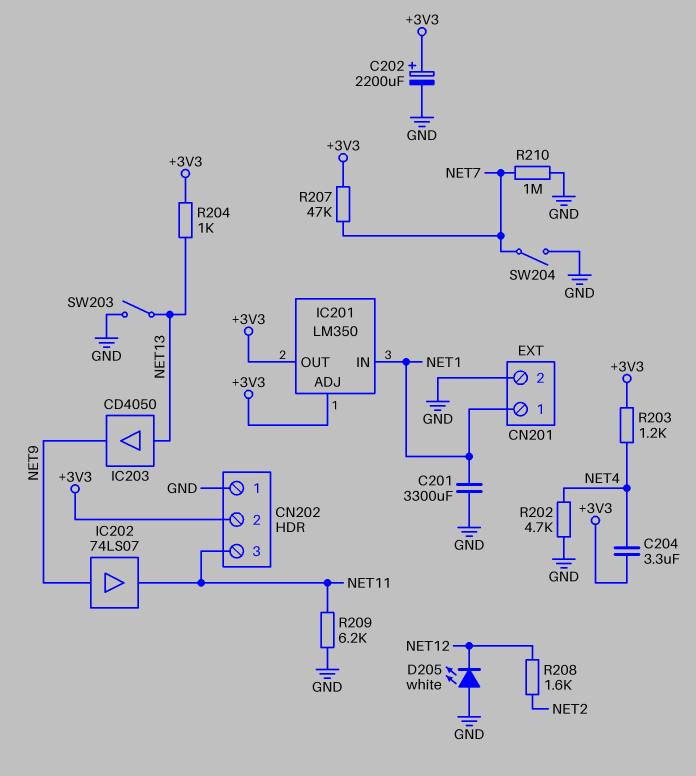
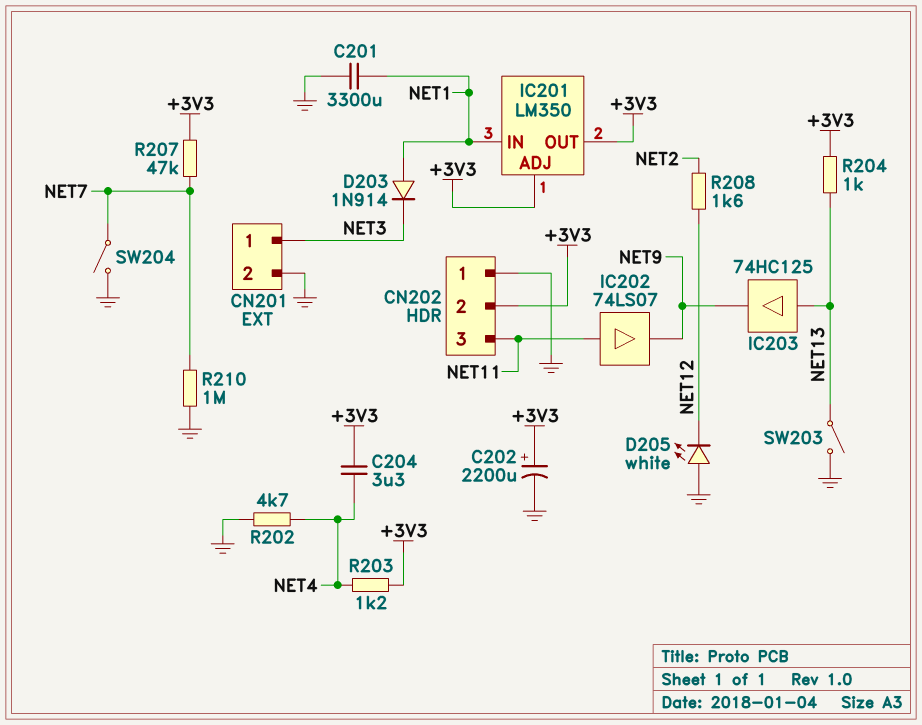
CN201 pin 1: NET1 -> NET3
D203: none -> diode 1N914 (A NET1, K NET3)
IC202: buffer 74LS07 (in NET9, out NET11) -> buffer 74LS07 (in NET11, out NET9)
IC203: buffer CD4050 (in NET13, out NET9) -> buffer 74HC125 (in NET13, out NET9)
R209: 6.2k (GND, NET11) -> none

